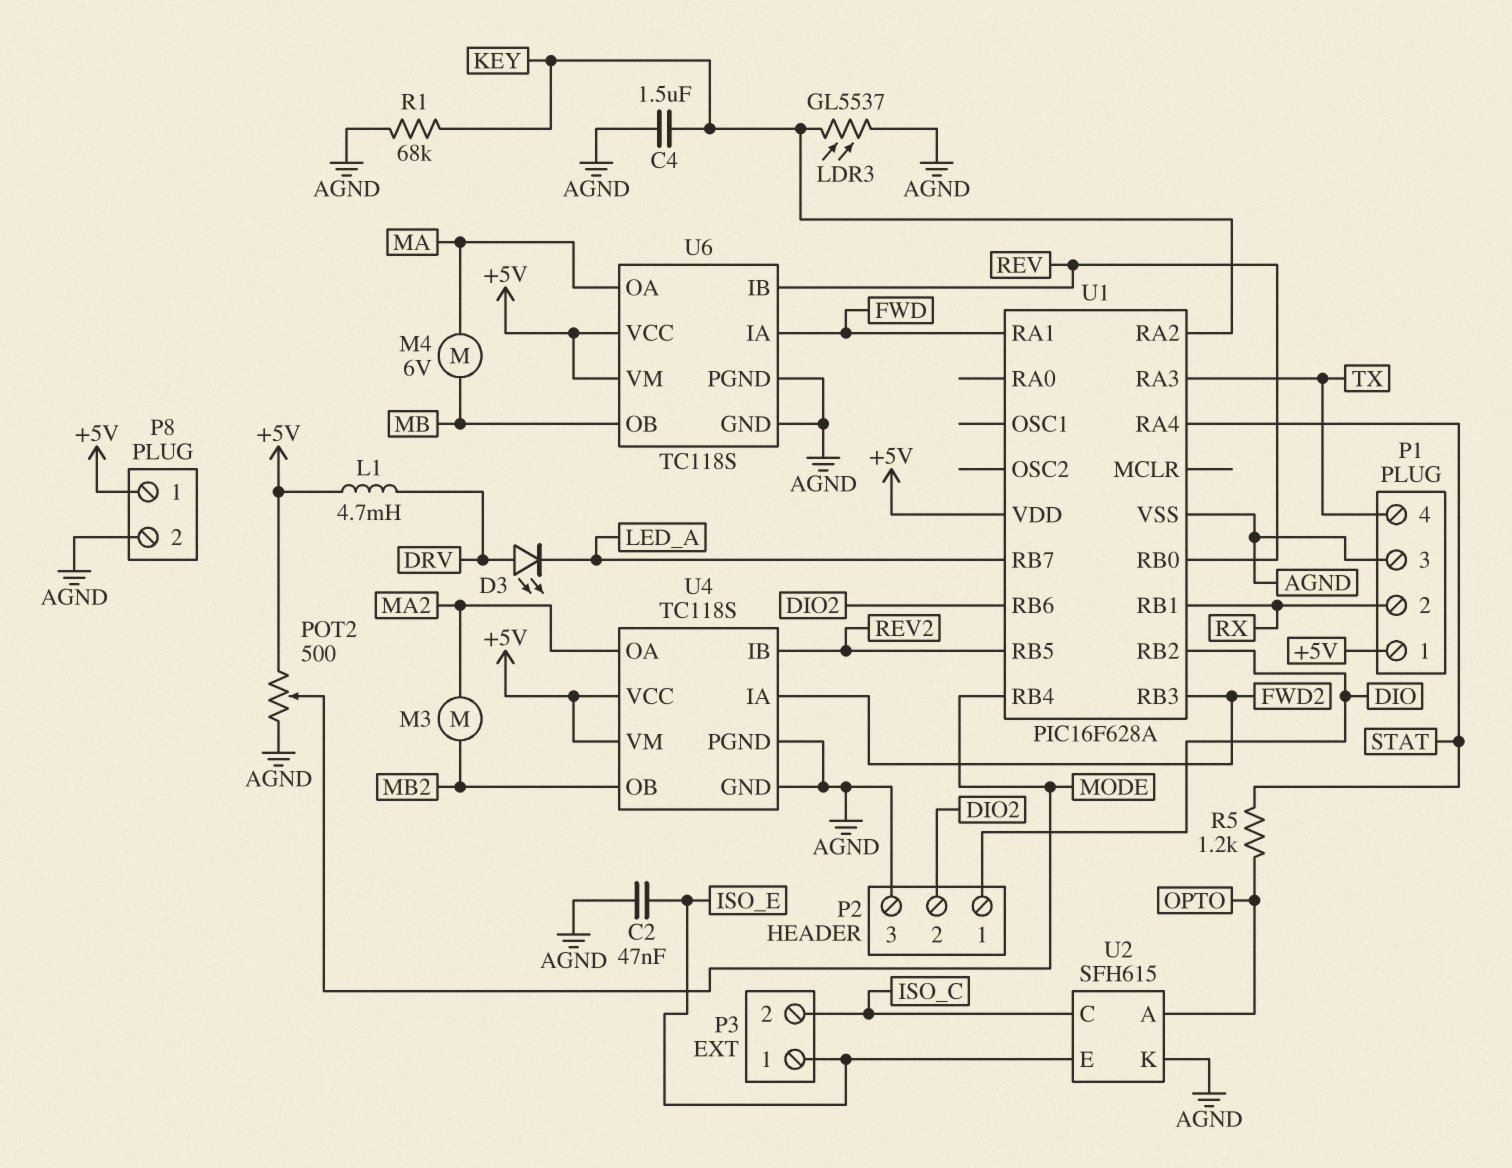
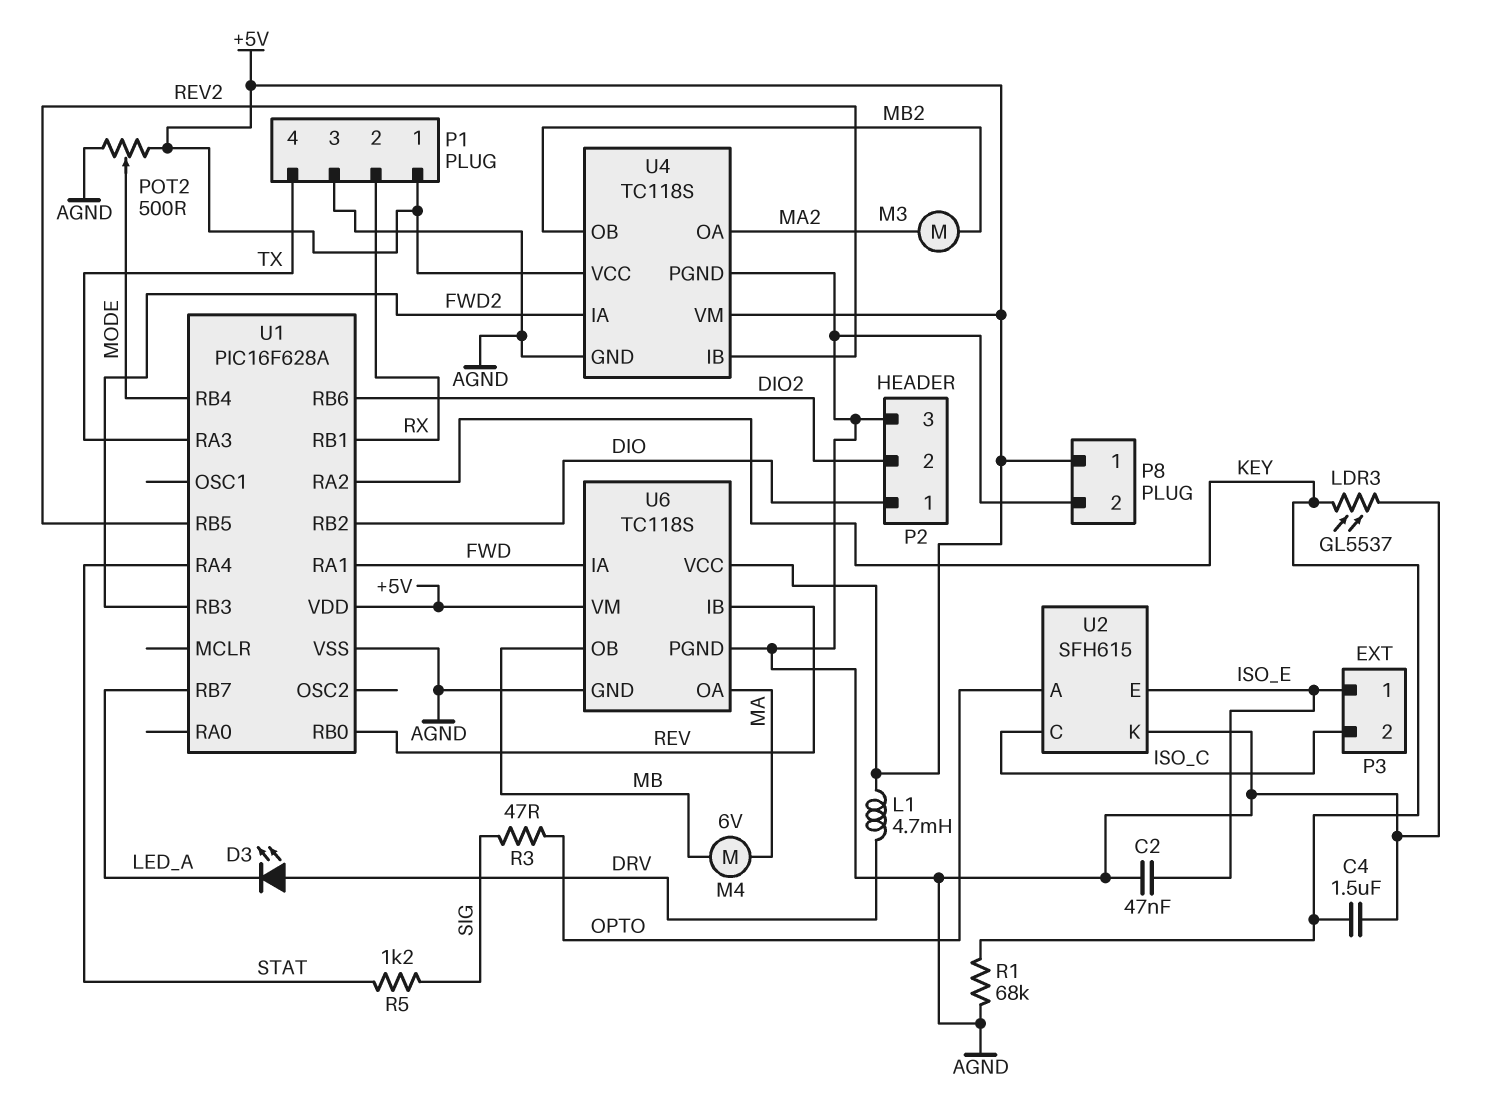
R3: none -> 47 (OPTO, SIG)
R5: 1.2k (OPTO, STAT) -> 1.2k (SIG, STAT)

